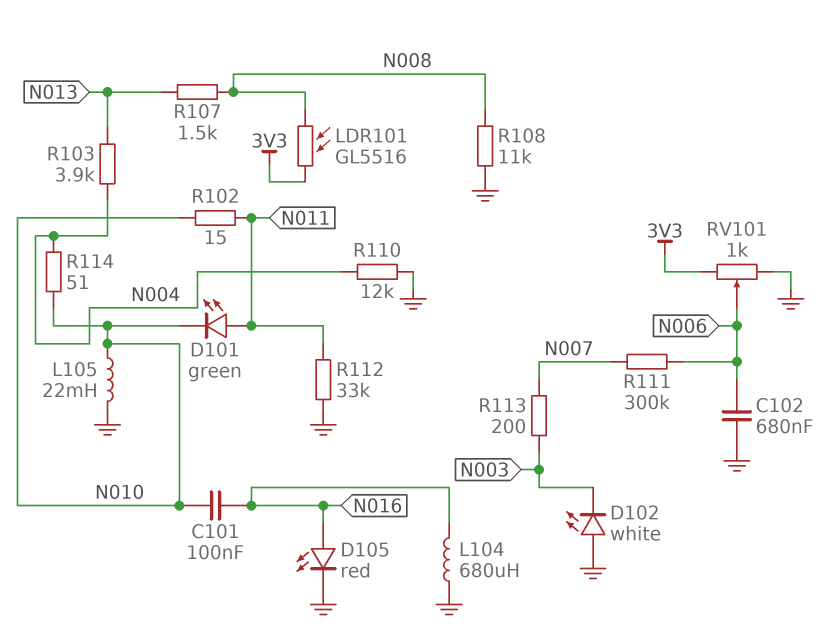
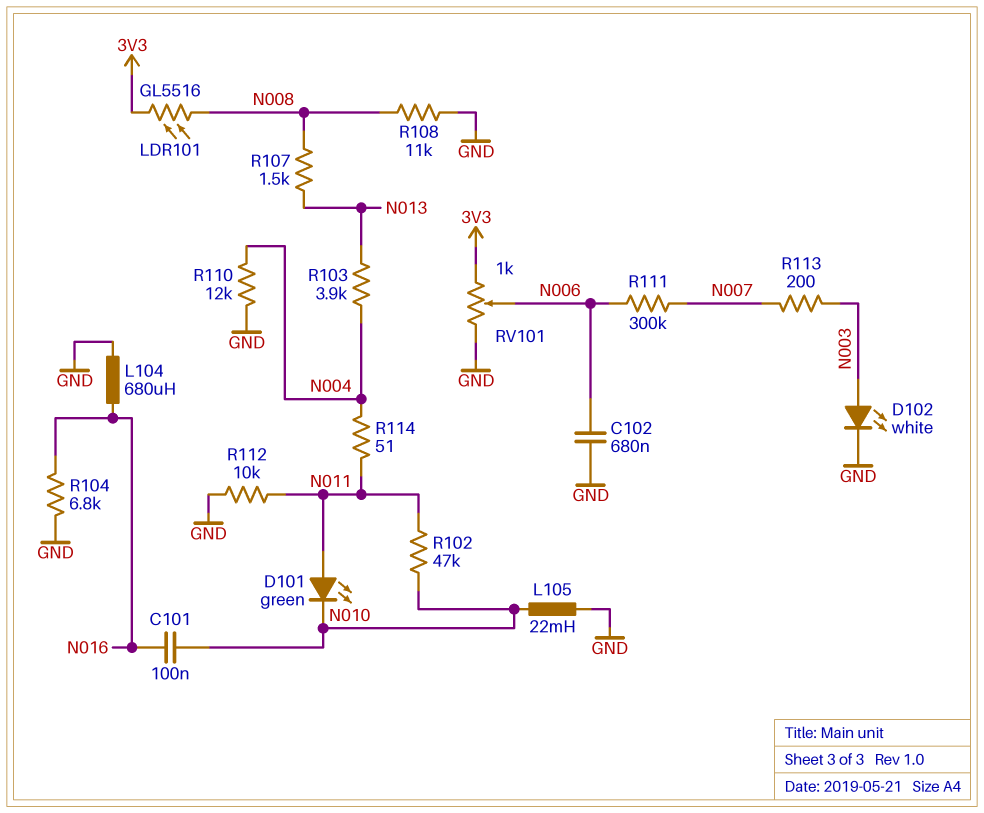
D102: LED white (A GND, K N003) -> LED white (A N003, K GND)
D105: LED red (A N016, K GND) -> none
R102: 15 (N010, N011) -> 47k (N010, N011)
R104: none -> 6.8k (GND, N016)
R112: 33k (GND, N011) -> 10k (GND, N011)
R114: 51 (N004, N010) -> 51 (N004, N011)

